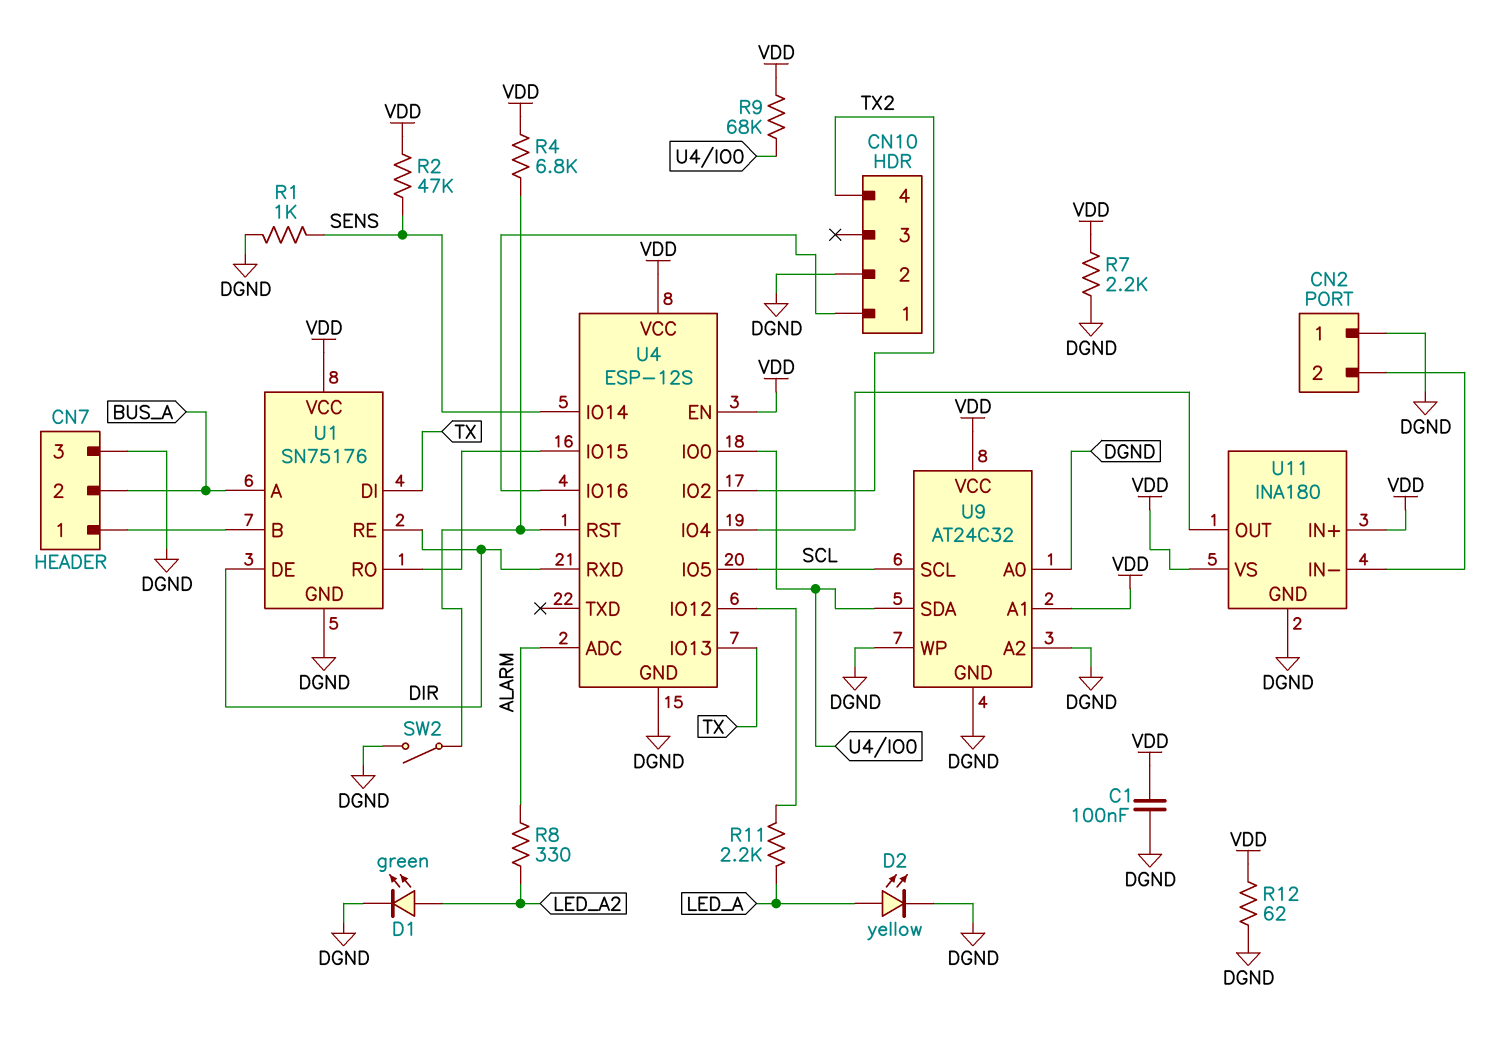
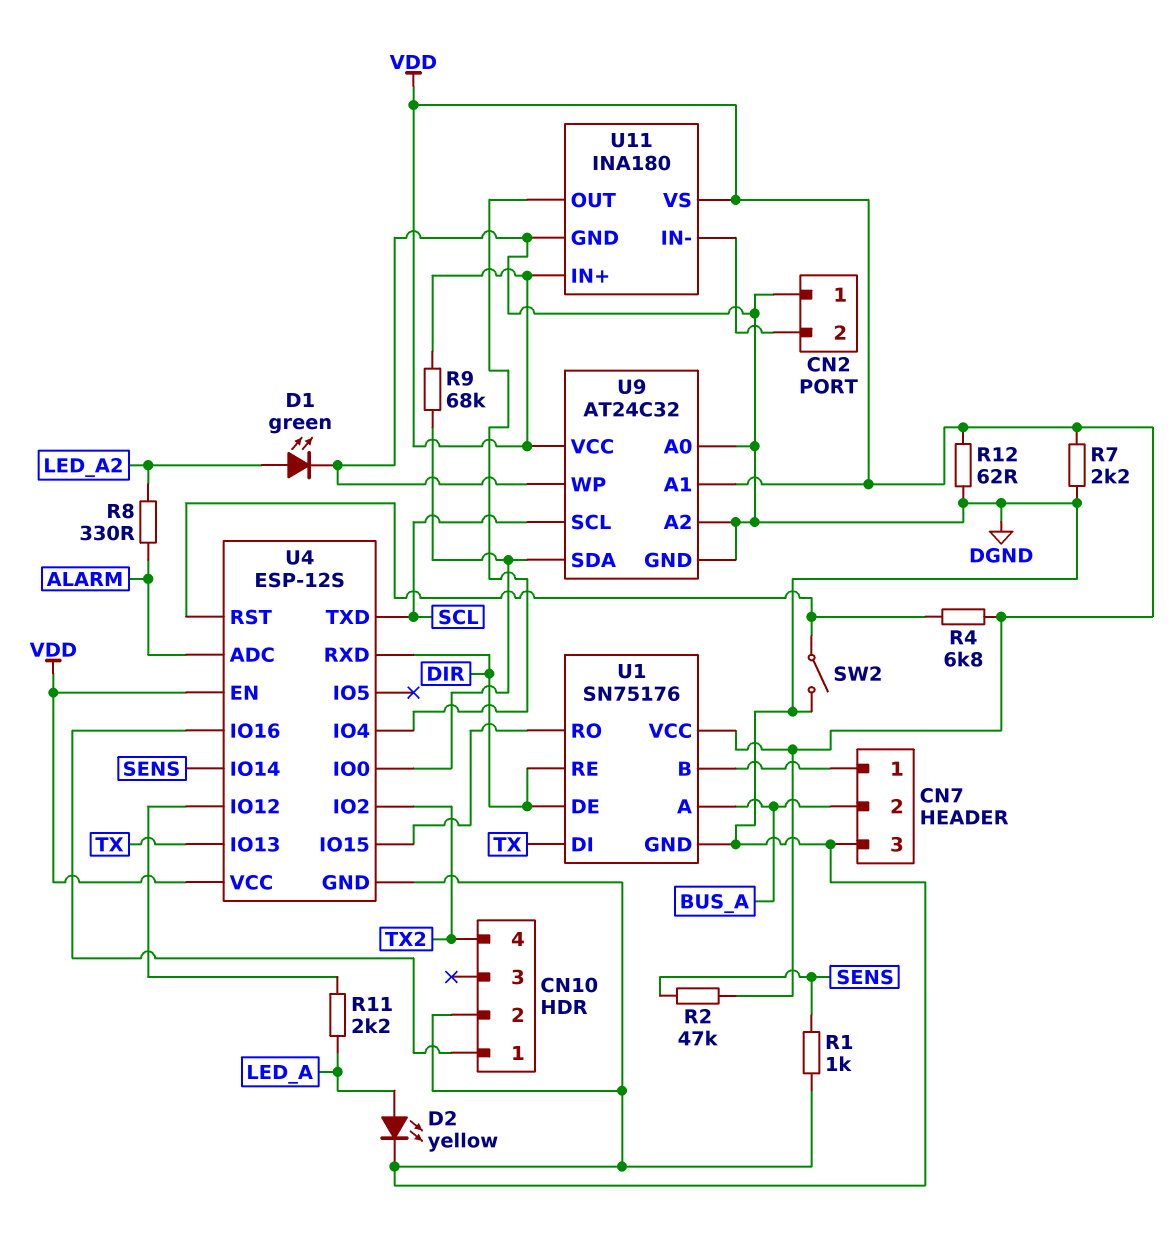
C1: 100nF (DGND, VDD) -> none
U4 pin IO5: SCL -> none
U4 pin TXD: none -> SCL

